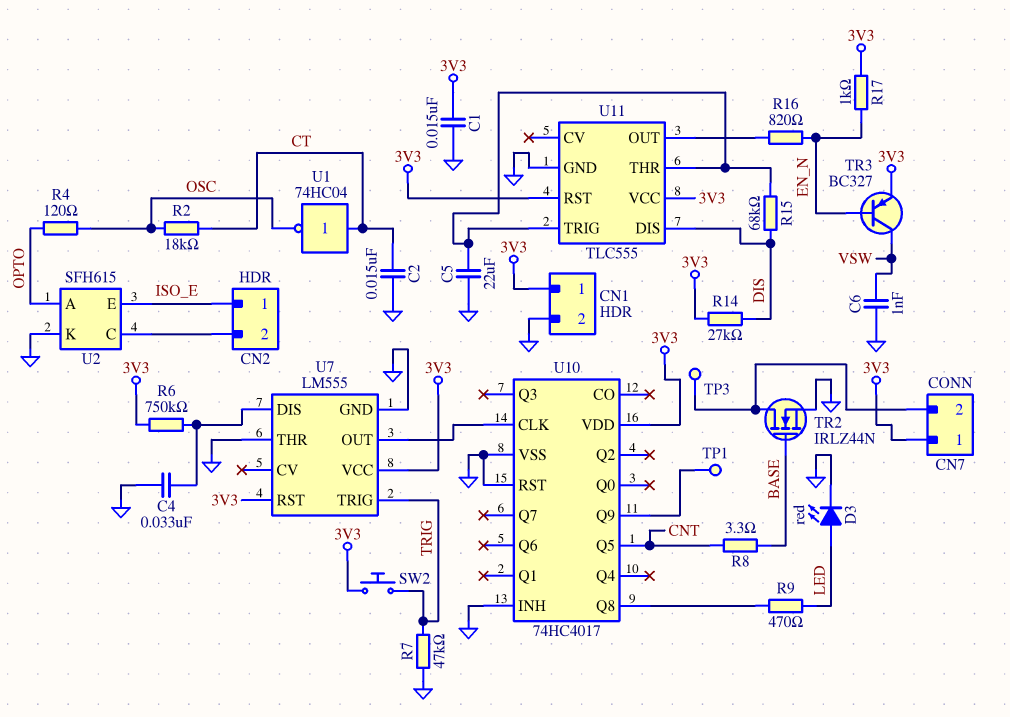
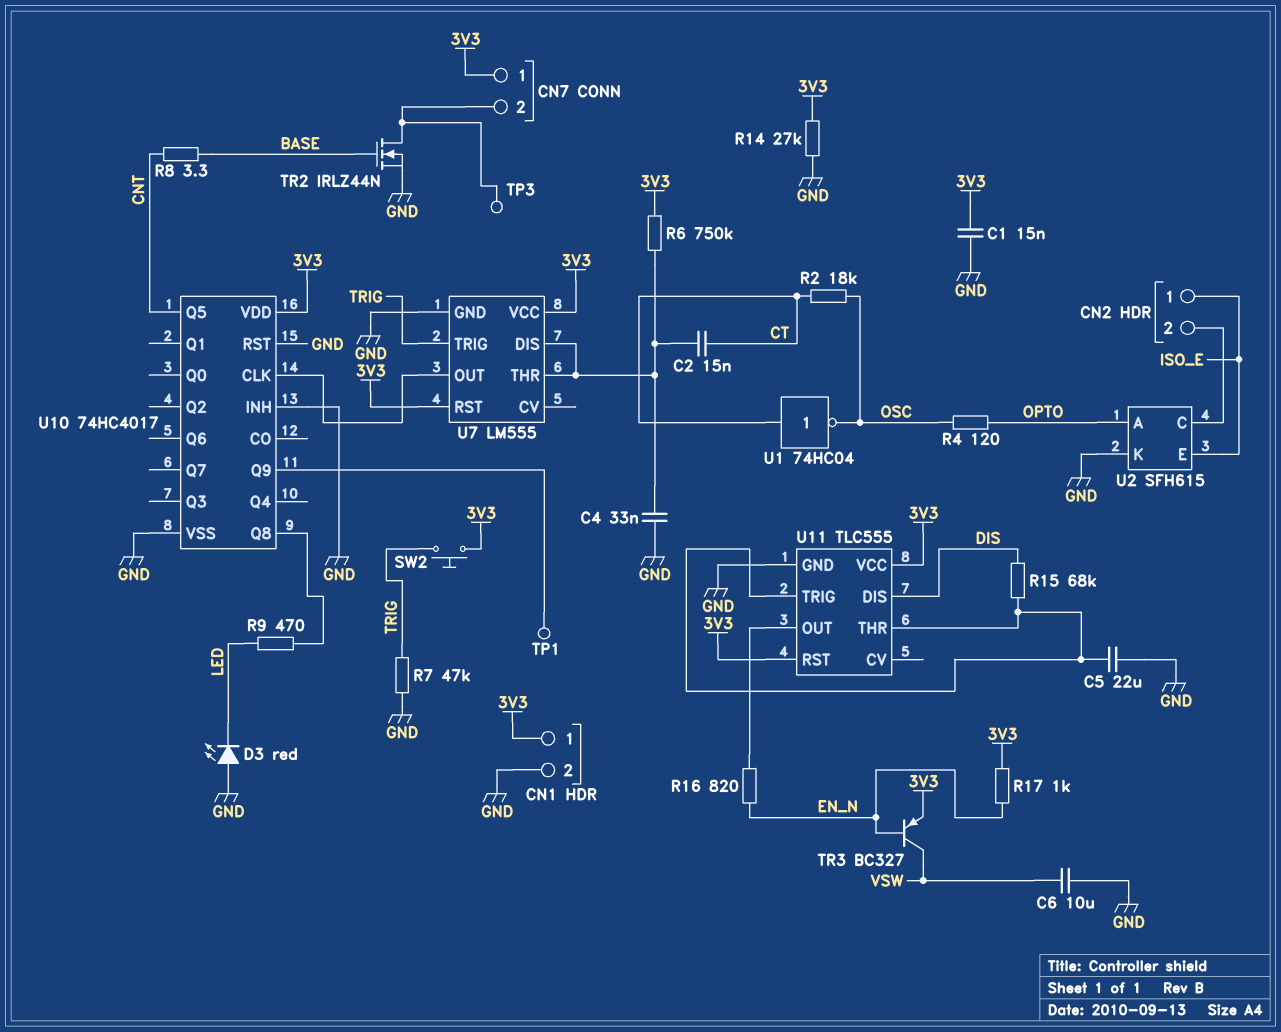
C2: 15nF (CT, GND) -> 15nF (CT, U7/DIS)
C6: 1nF (GND, VSW) -> 10uF (GND, VSW)
D3: LED red (A LED, K GND) -> LED red (A GND, K LED)
R14: 27k (3V3, DIS) -> 27k (3V3, GND)
U7 pin THR: GND -> U7/DIS

